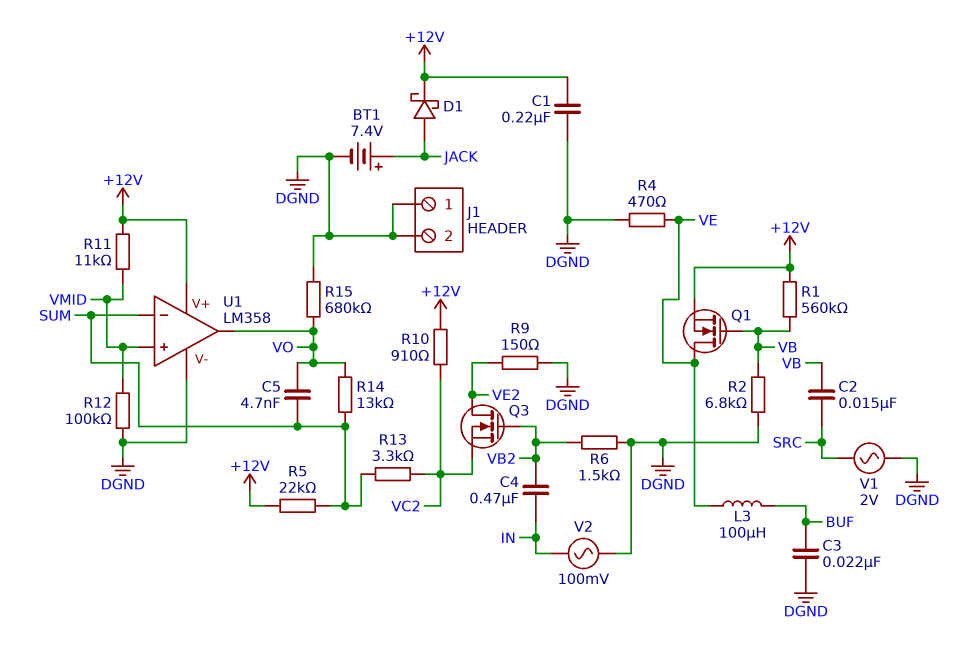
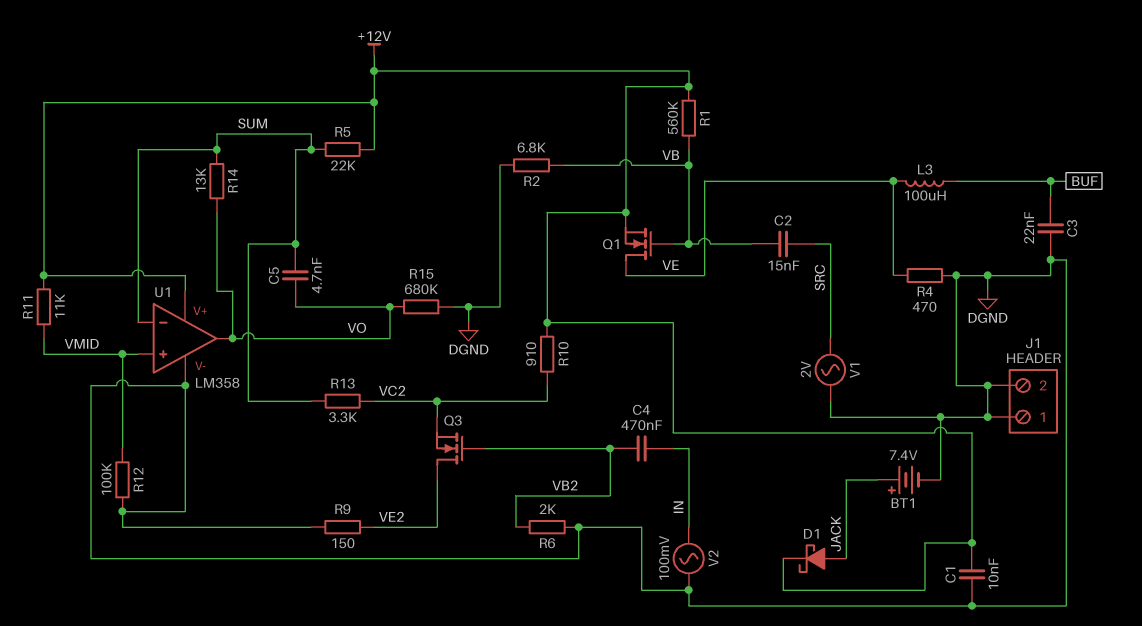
C1: 220nF (+12V, DGND) -> 10nF (+12V, DGND)
R6: 1.5k (DGND, VB2) -> 2k (DGND, VB2)

